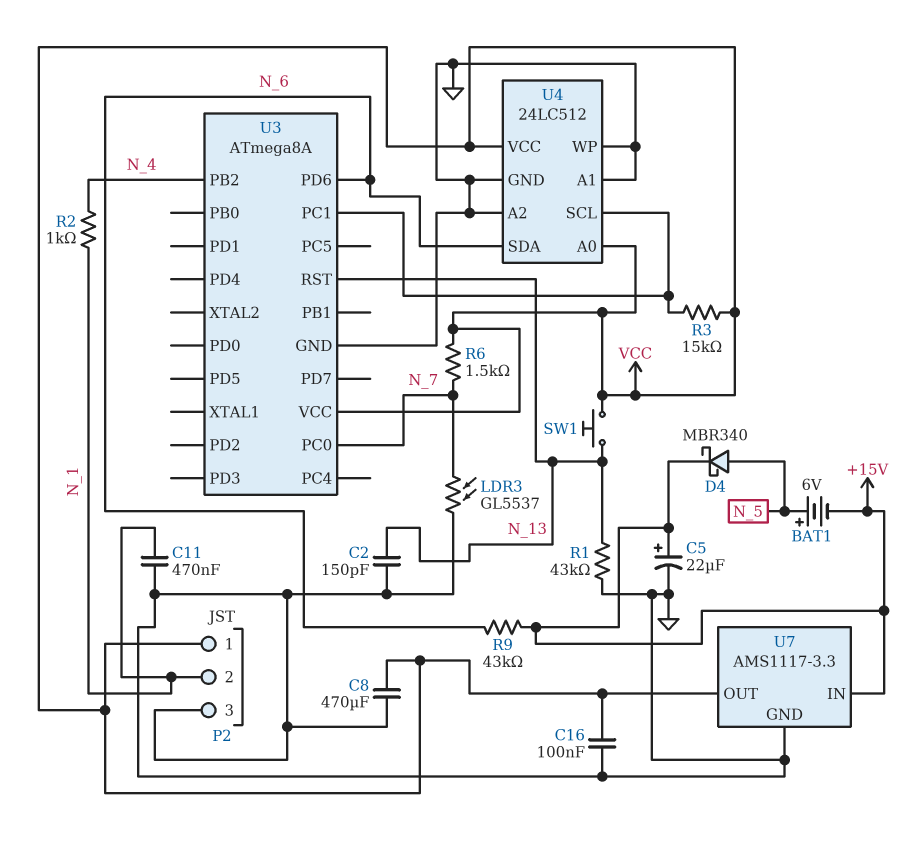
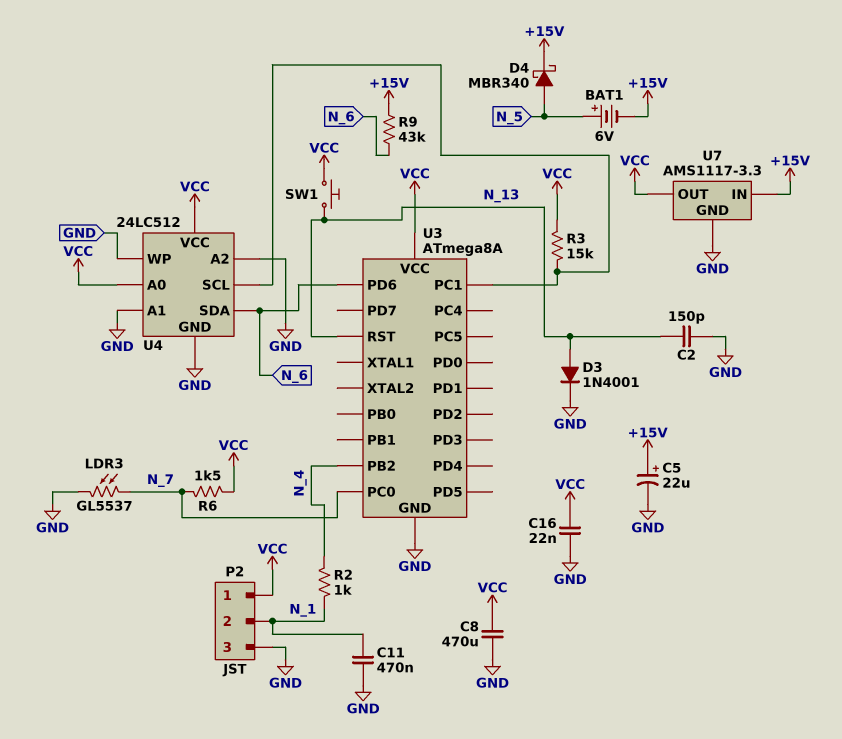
C16: 100nF (GND, VCC) -> 22nF (GND, VCC)
D3: none -> diode 1N4001 (A N_13, K GND)
R1: 43k (GND, N_13) -> none

